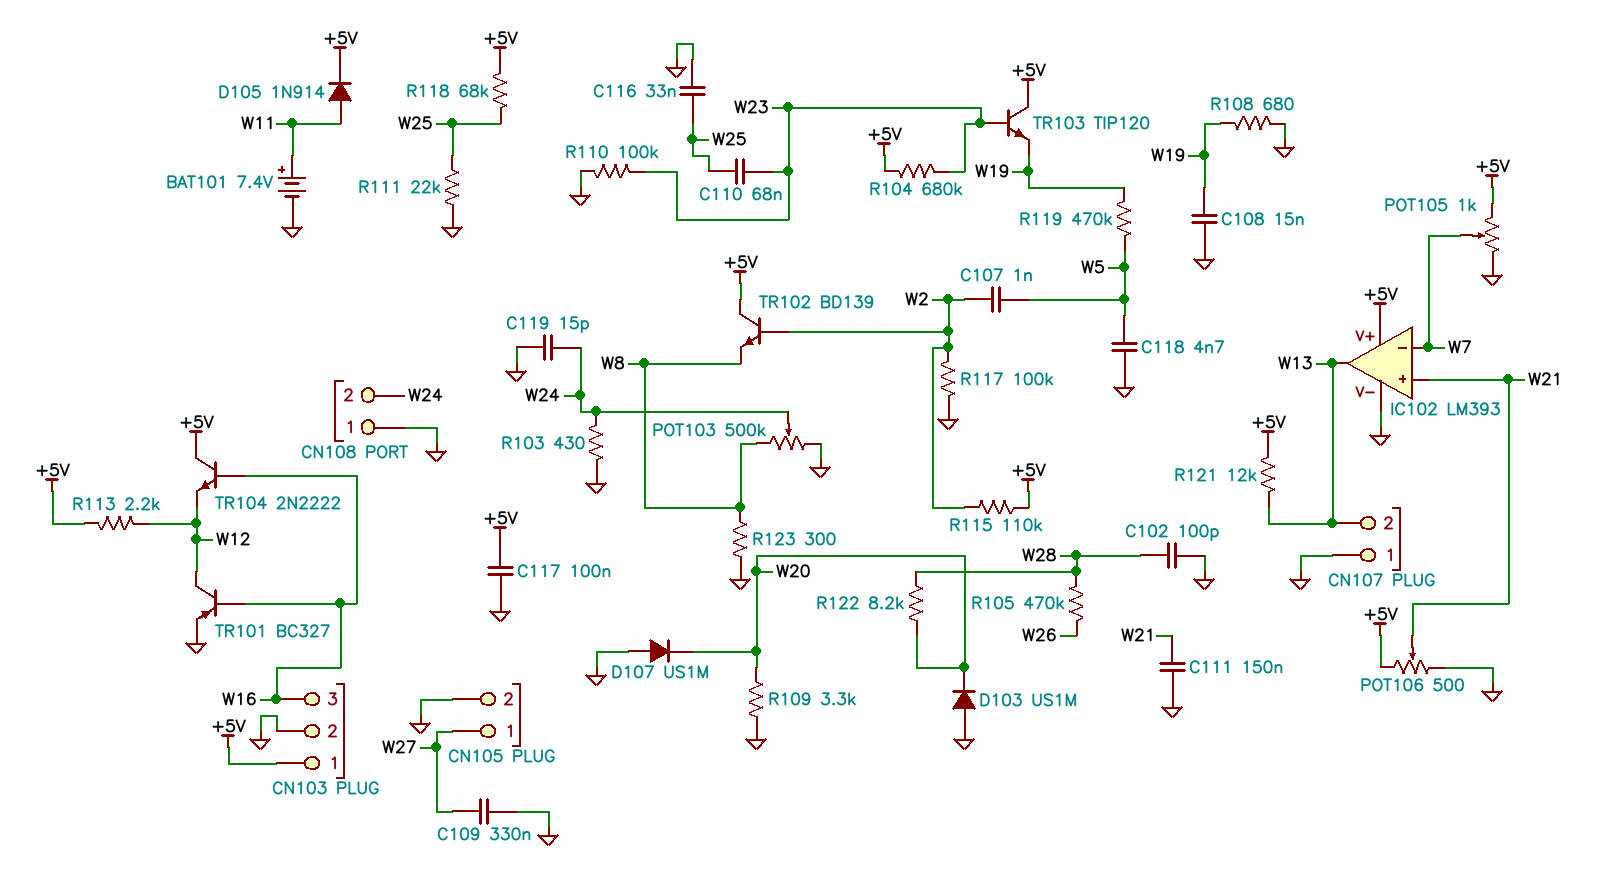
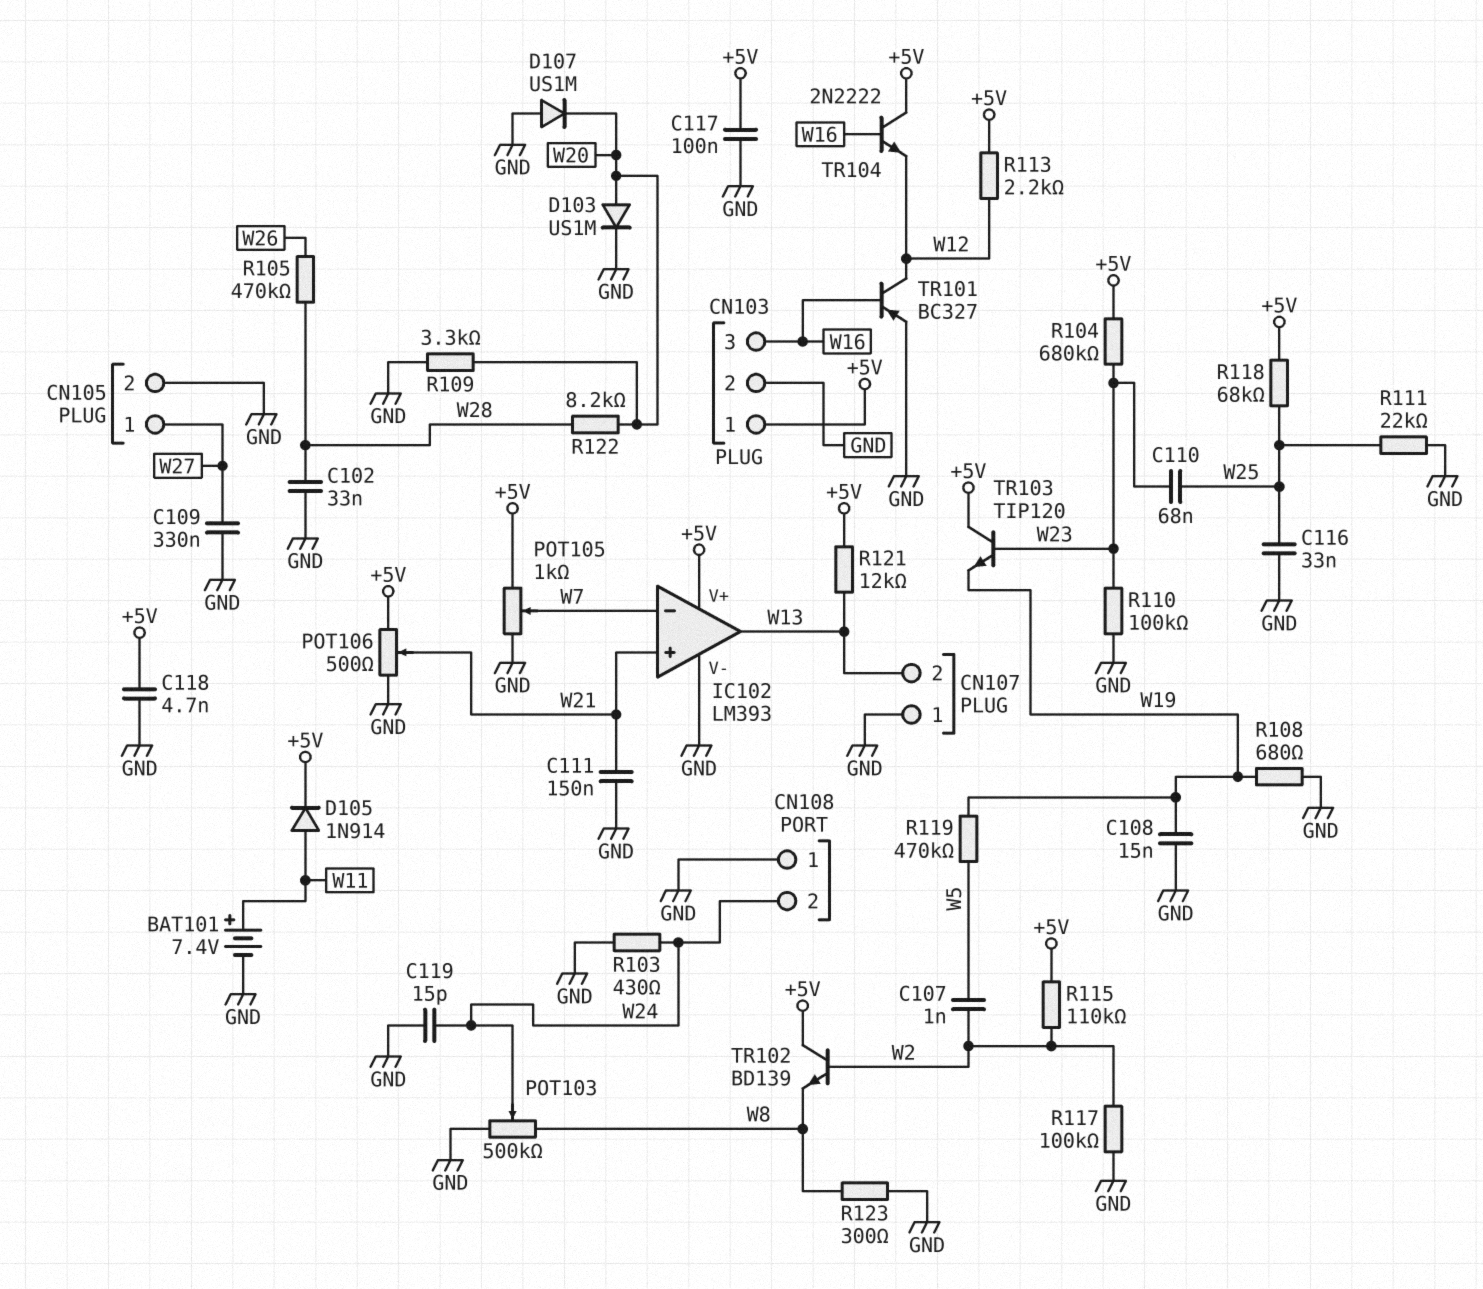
C102: 100pF (GND, W28) -> 33nF (GND, W28)
C118: 4.7nF (GND, W5) -> 4.7nF (+5V, GND)
D103: diode US1M (A GND, K W20) -> diode US1M (A W20, K GND)

